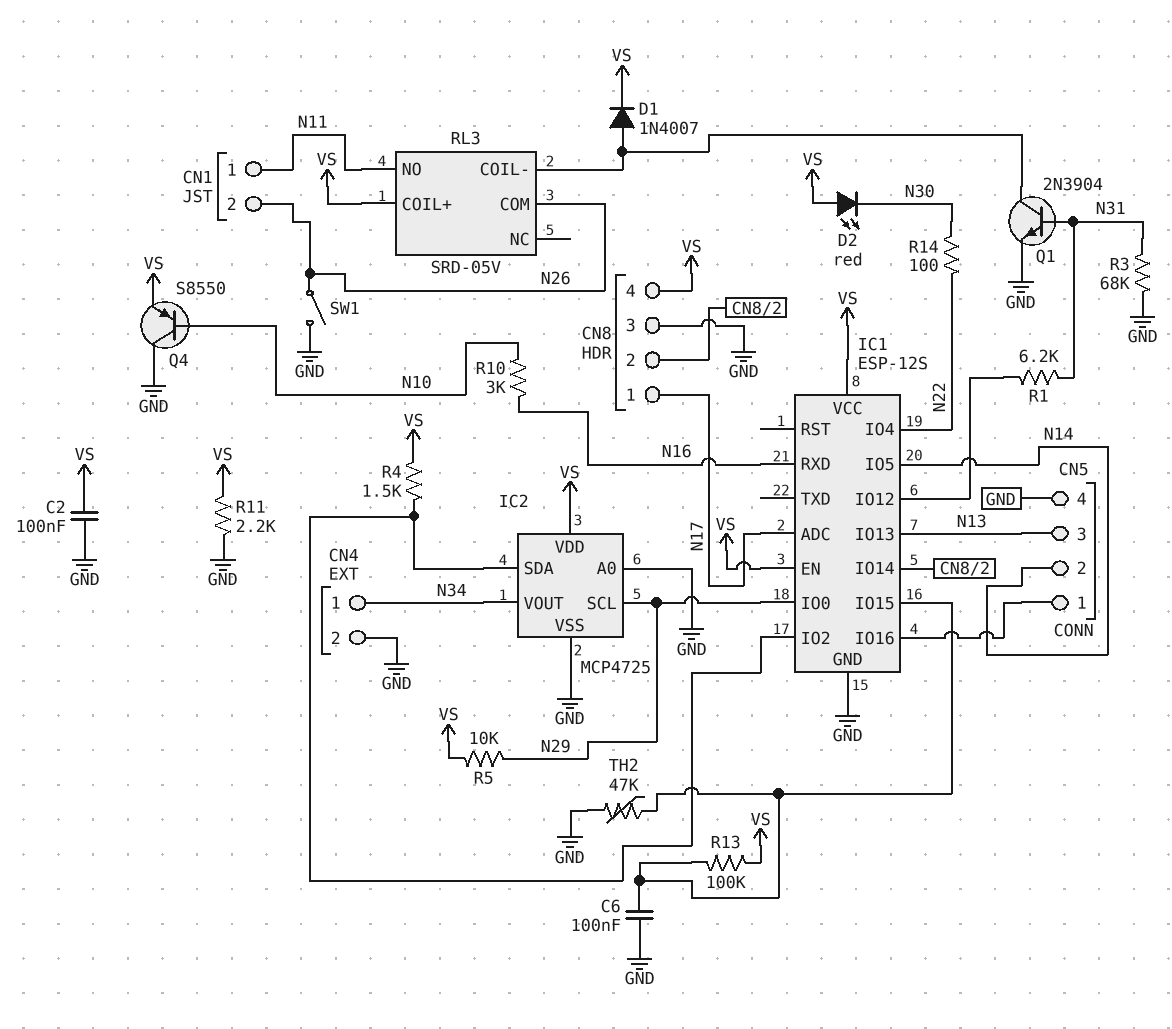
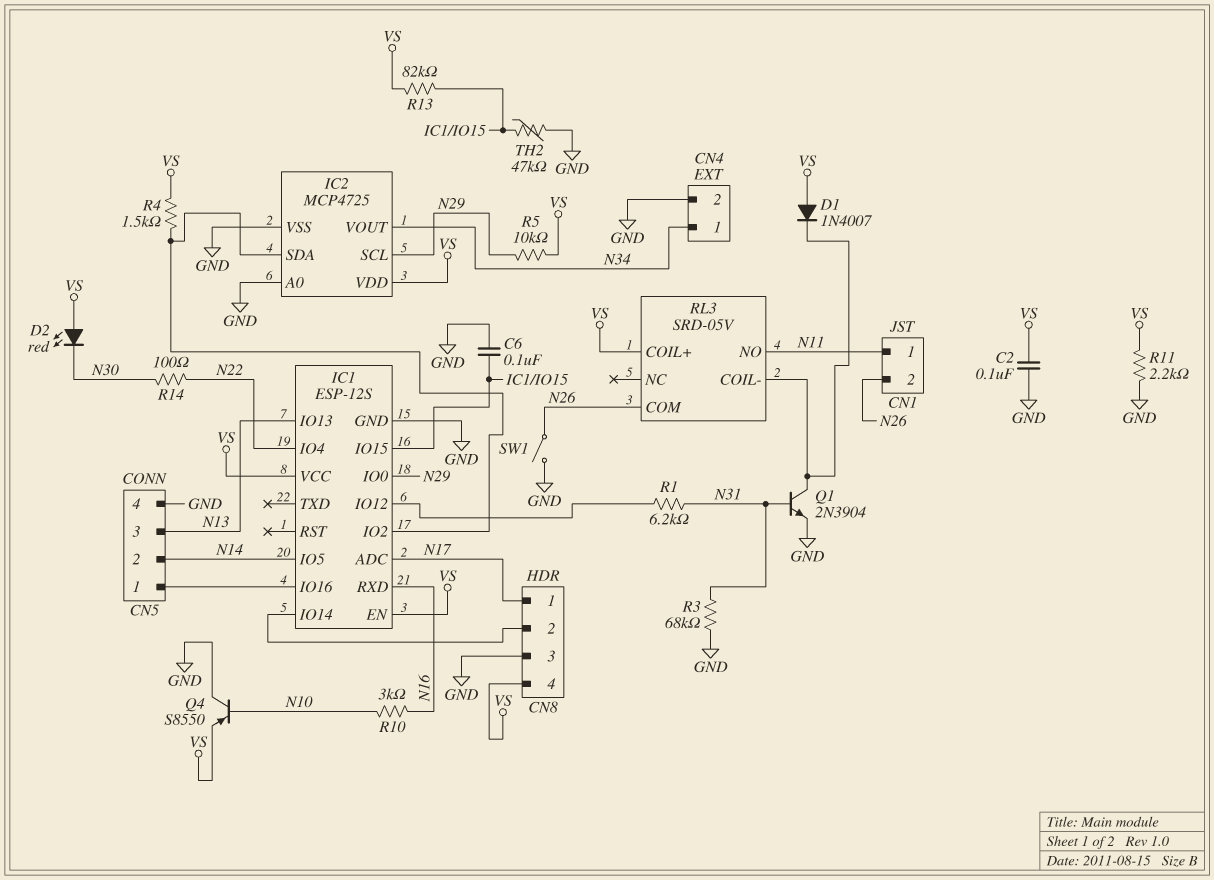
D1: diode 1N4007 (A RL3/COIL-, K VS) -> diode 1N4007 (A VS, K RL3/COIL-)
R13: 100k (IC1/IO15, VS) -> 82k (IC1/IO15, VS)

